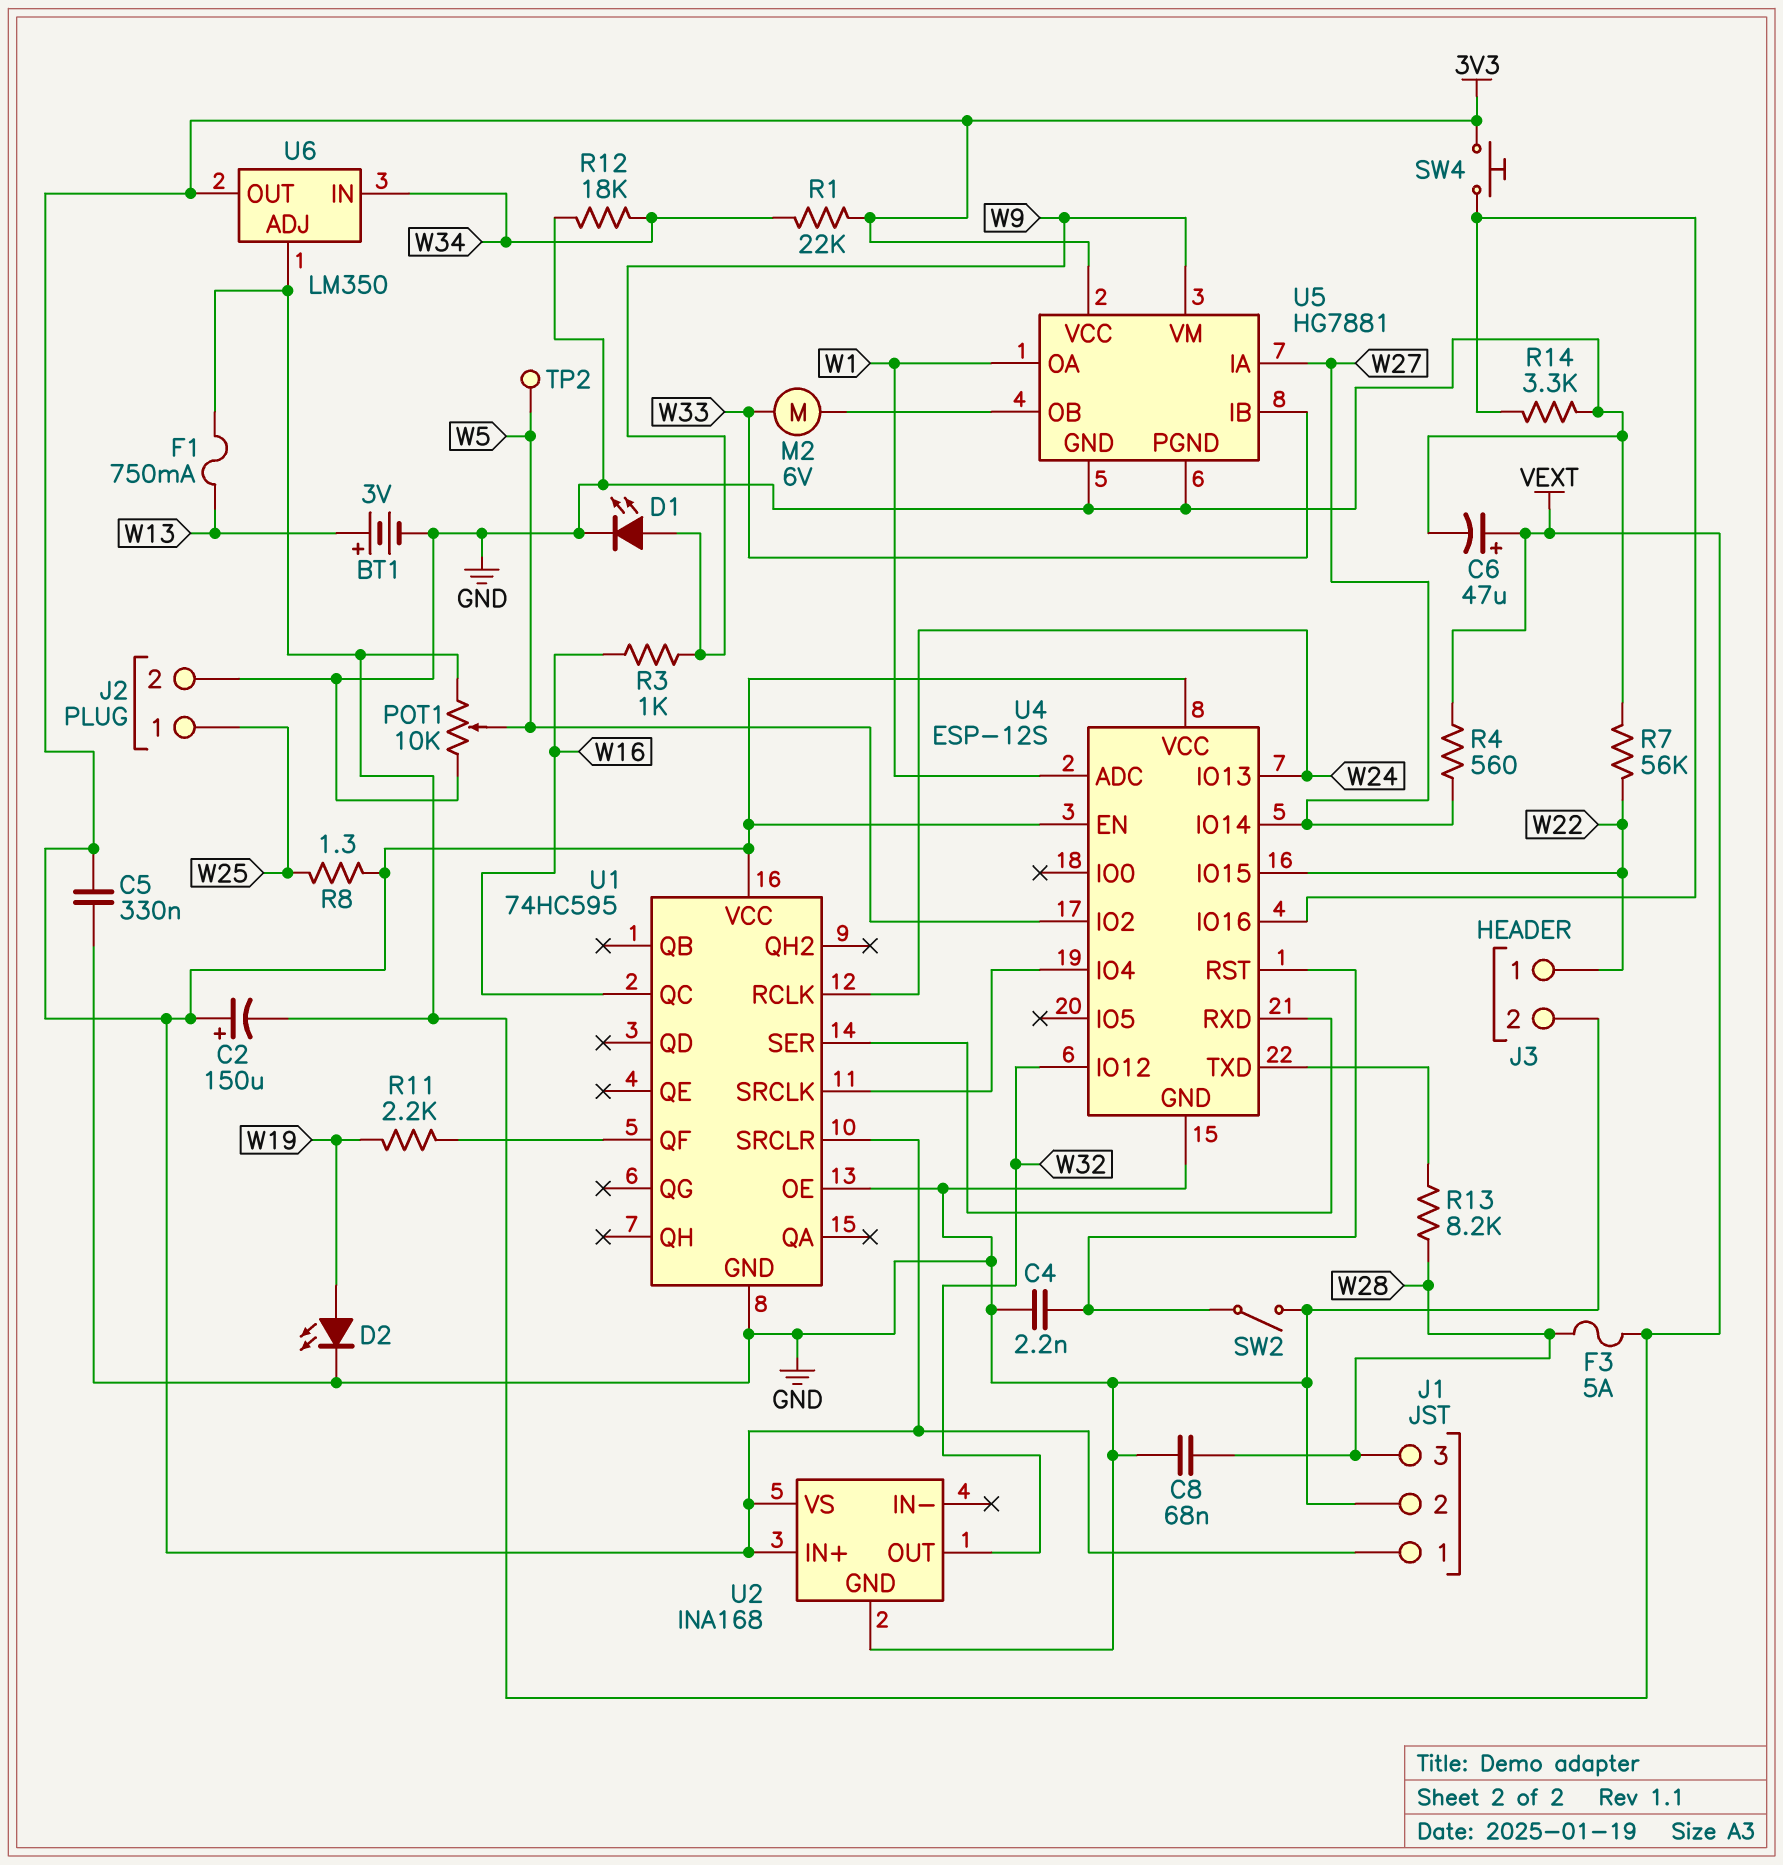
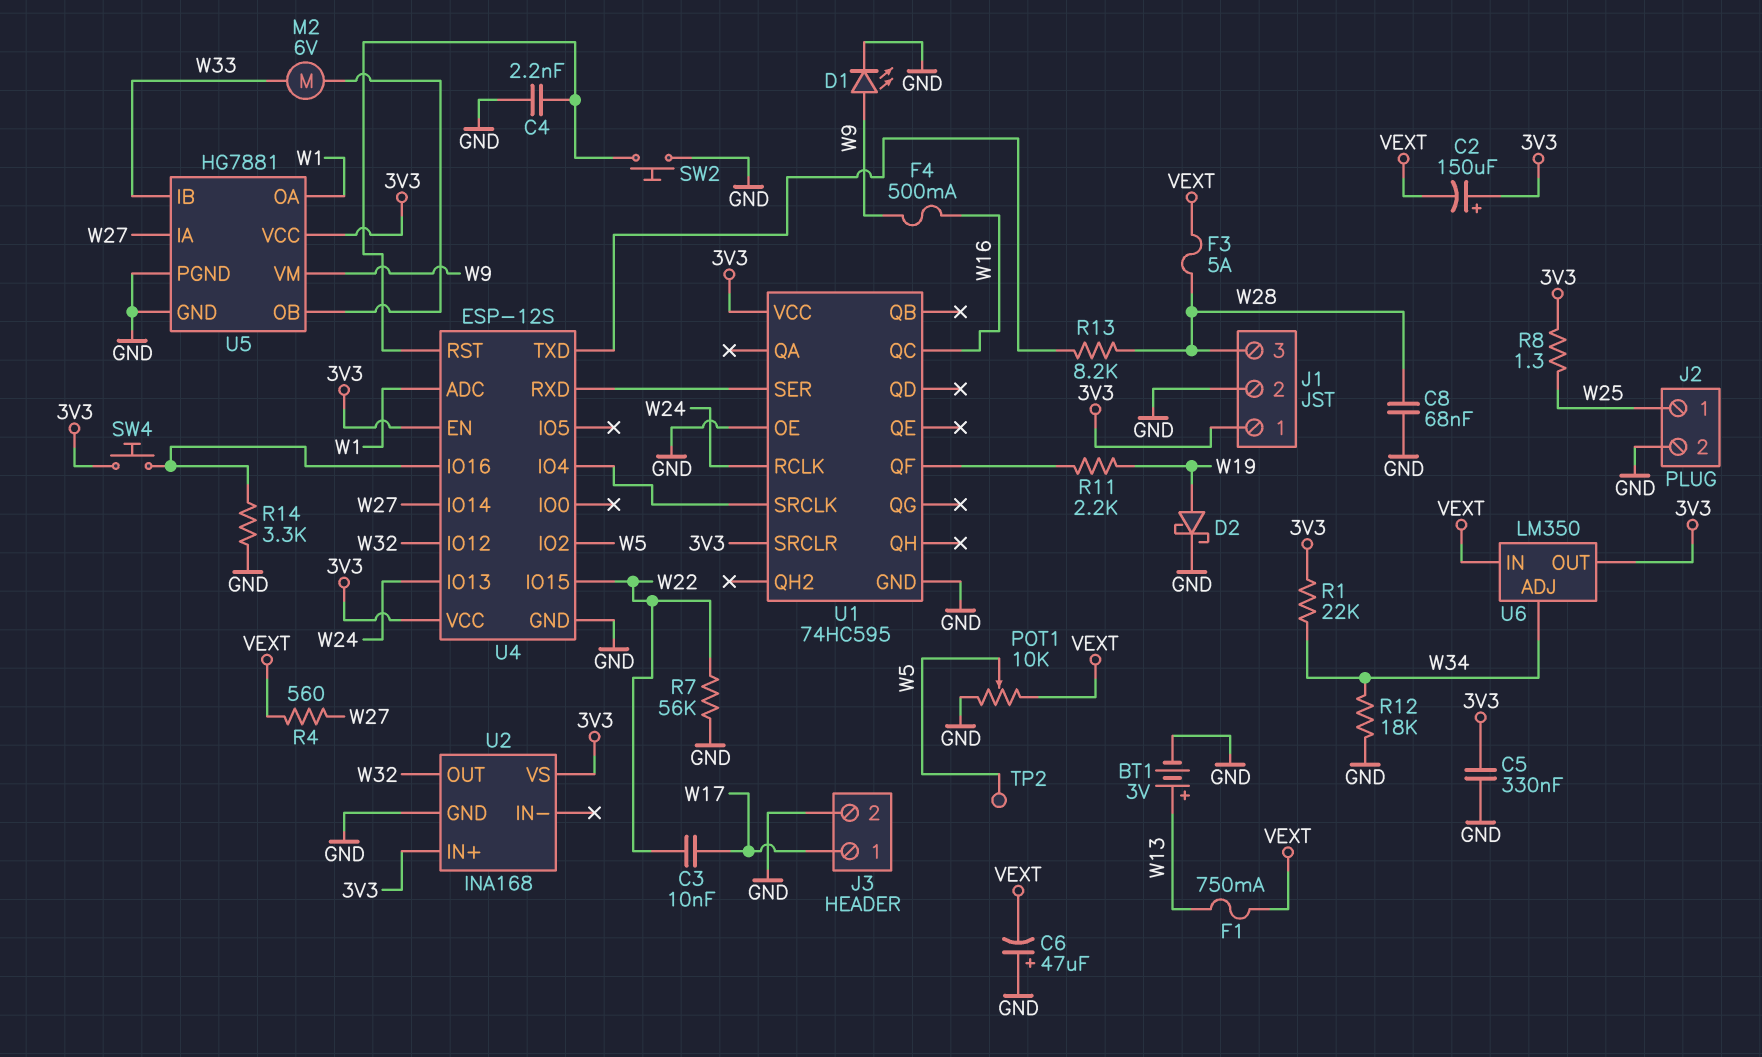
C3: none -> 10nF (W17, W22)
C6: 47uF (plus VEXT, minus GND) -> 47uF (plus GND, minus VEXT)
D2: LED (A W19, K GND) -> schottky (A W19, K GND)
F4: none -> 500mA (W9, W16)
J3 pin 1: W22 -> W17
R3: 1k (W9, W16) -> none
SW2: switch (GND, U4/RST) -> button (GND, U4/RST)
U6 pin ADJ: VEXT -> W34
U6 pin IN: W34 -> VEXT

